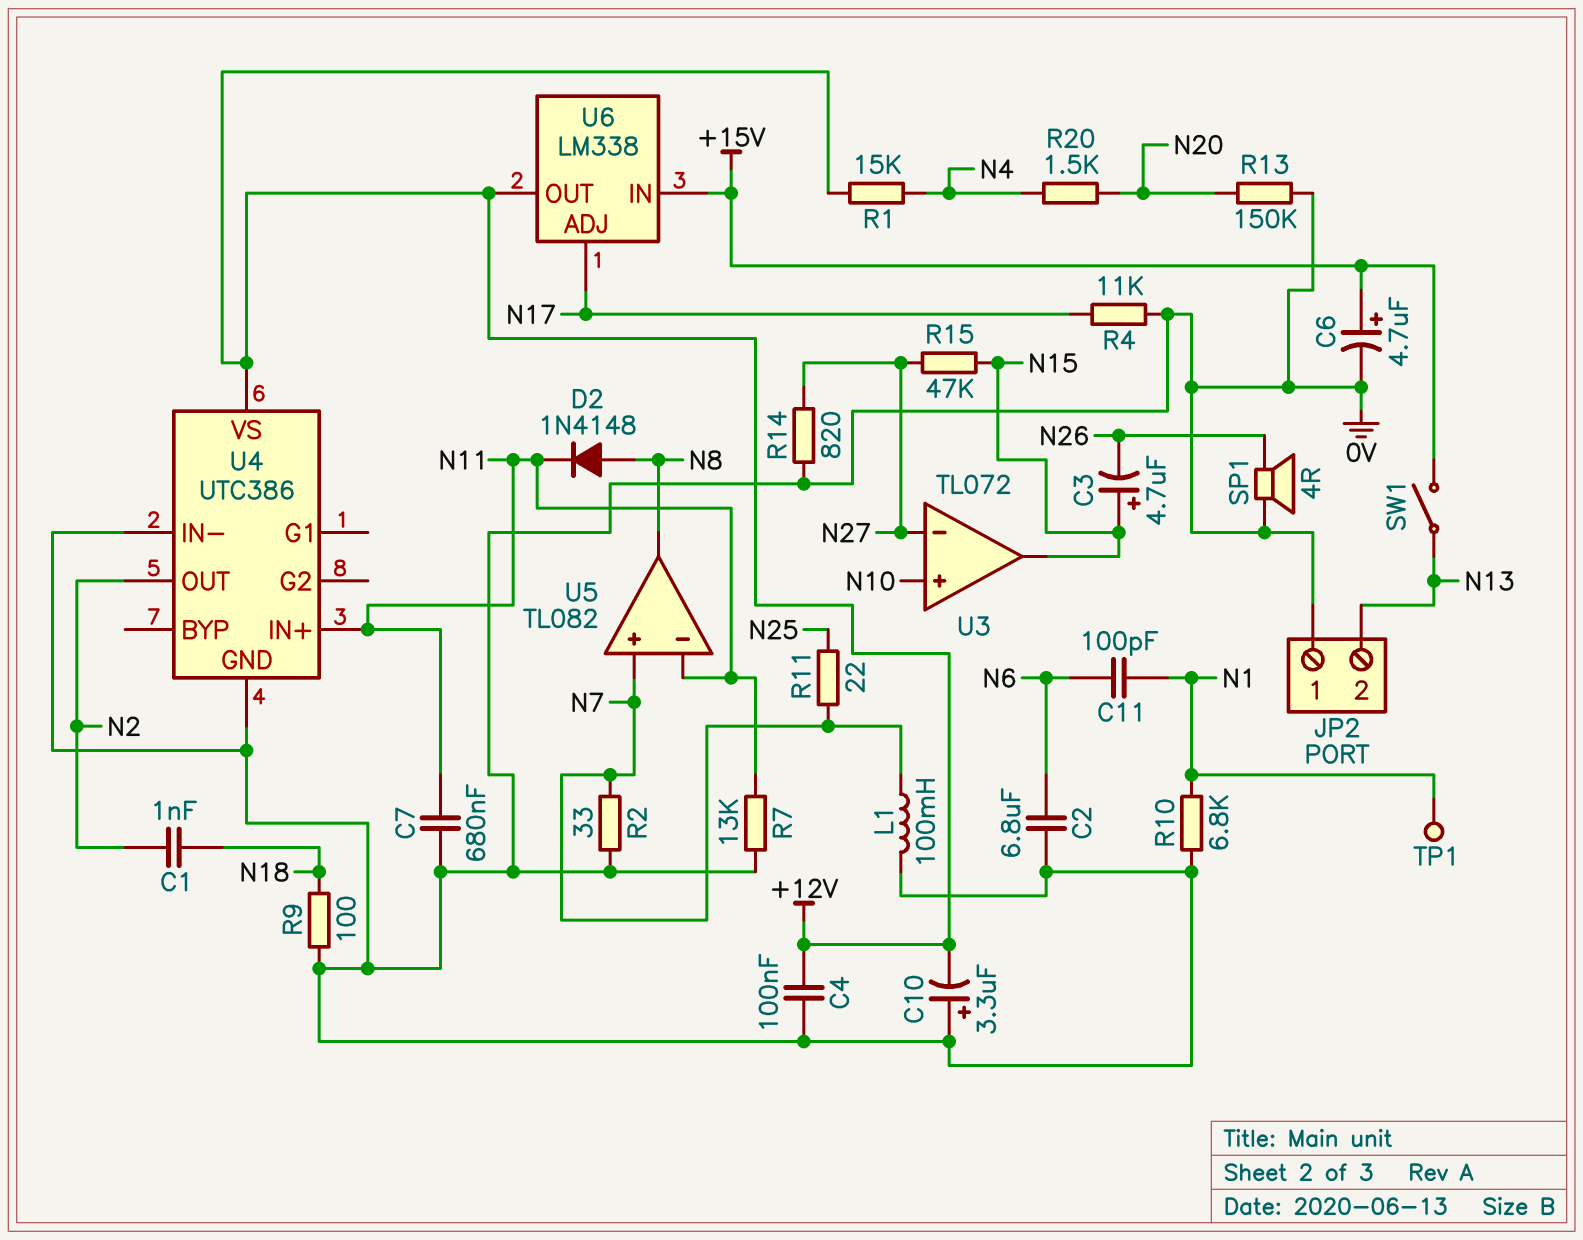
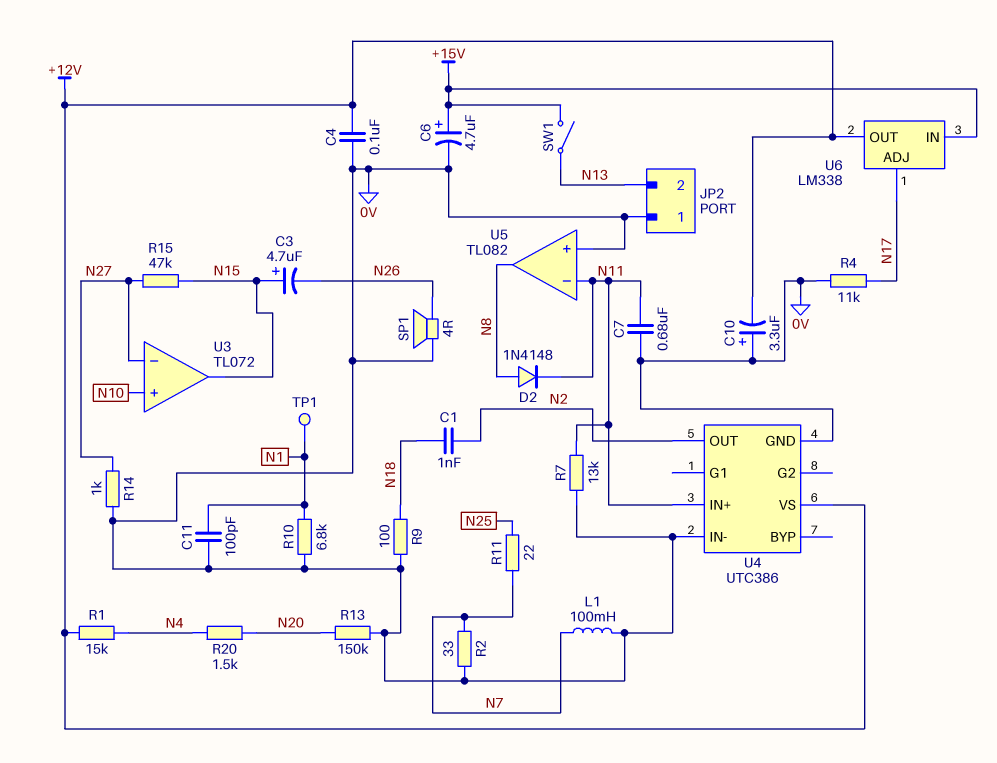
C2: 6.8uF (0V, N6) -> none
C11: 100pF (N1, N6) -> 100pF (0V, N1)
R14: 820 (0V, N27) -> 1k (0V, N27)
U5 pin in+: N7 -> 0V

